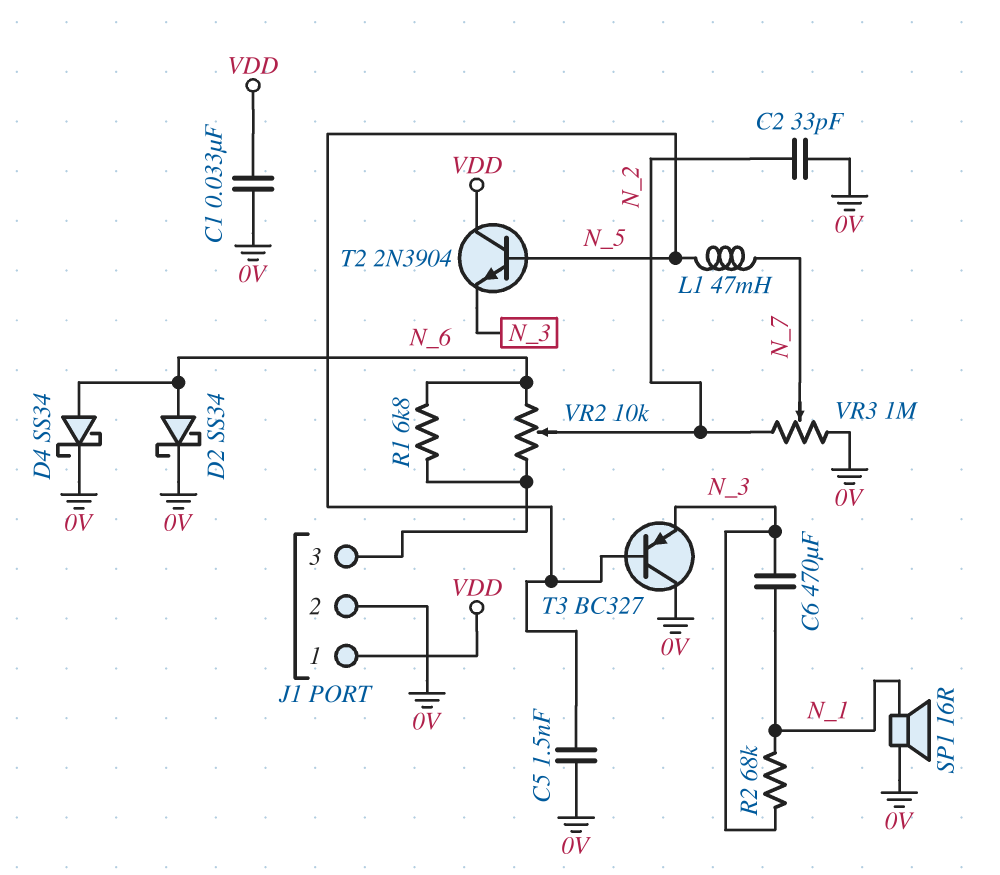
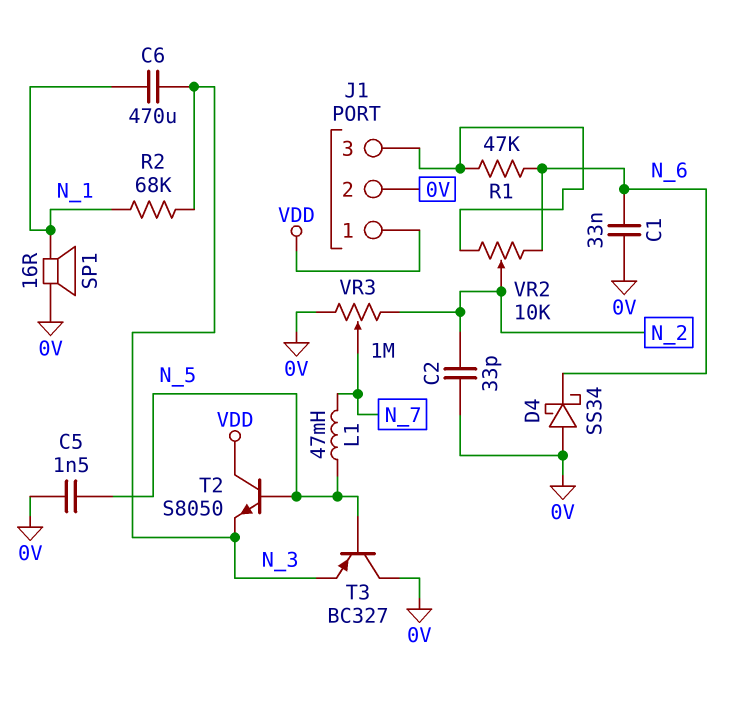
C1: 33nF (0V, VDD) -> 33nF (0V, N_6)
D2: schottky SS34 (A N_6, K 0V) -> none
D4: schottky SS34 (A N_6, K 0V) -> schottky SS34 (A 0V, K N_6)
R1: 6.8k (J1/3, N_6) -> 47k (J1/3, N_6)
T2: NPN 2N3904 (B N_5, C VDD, E N_3) -> NPN S8050 (B N_5, C VDD, E N_3)

